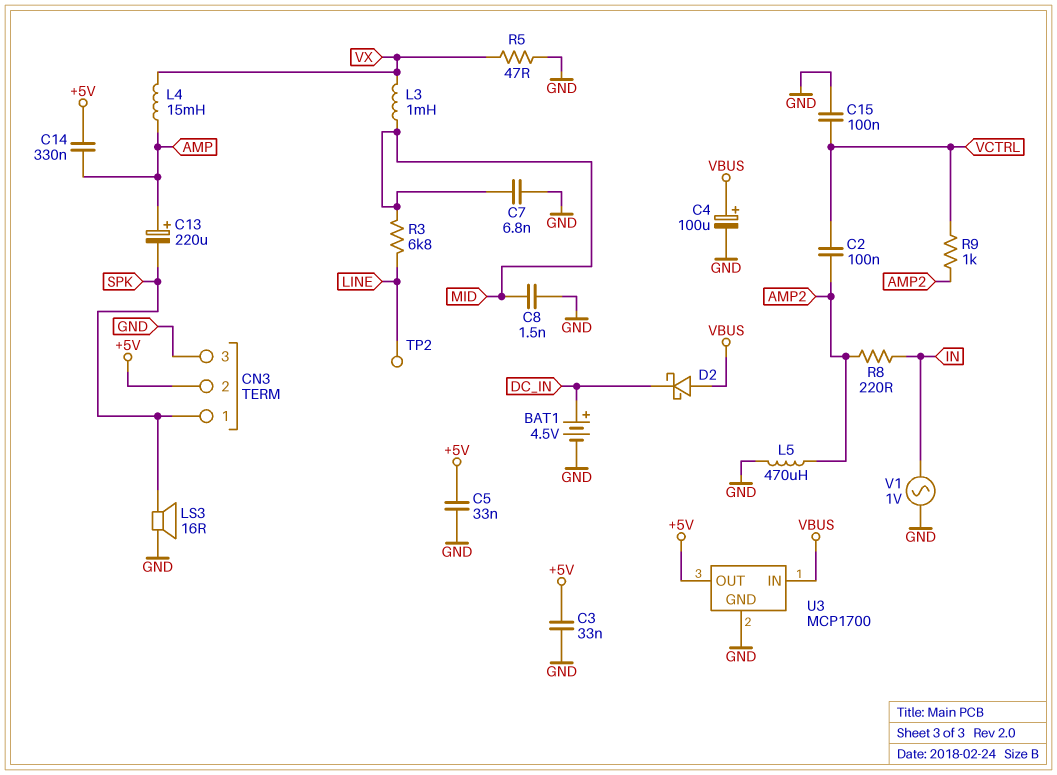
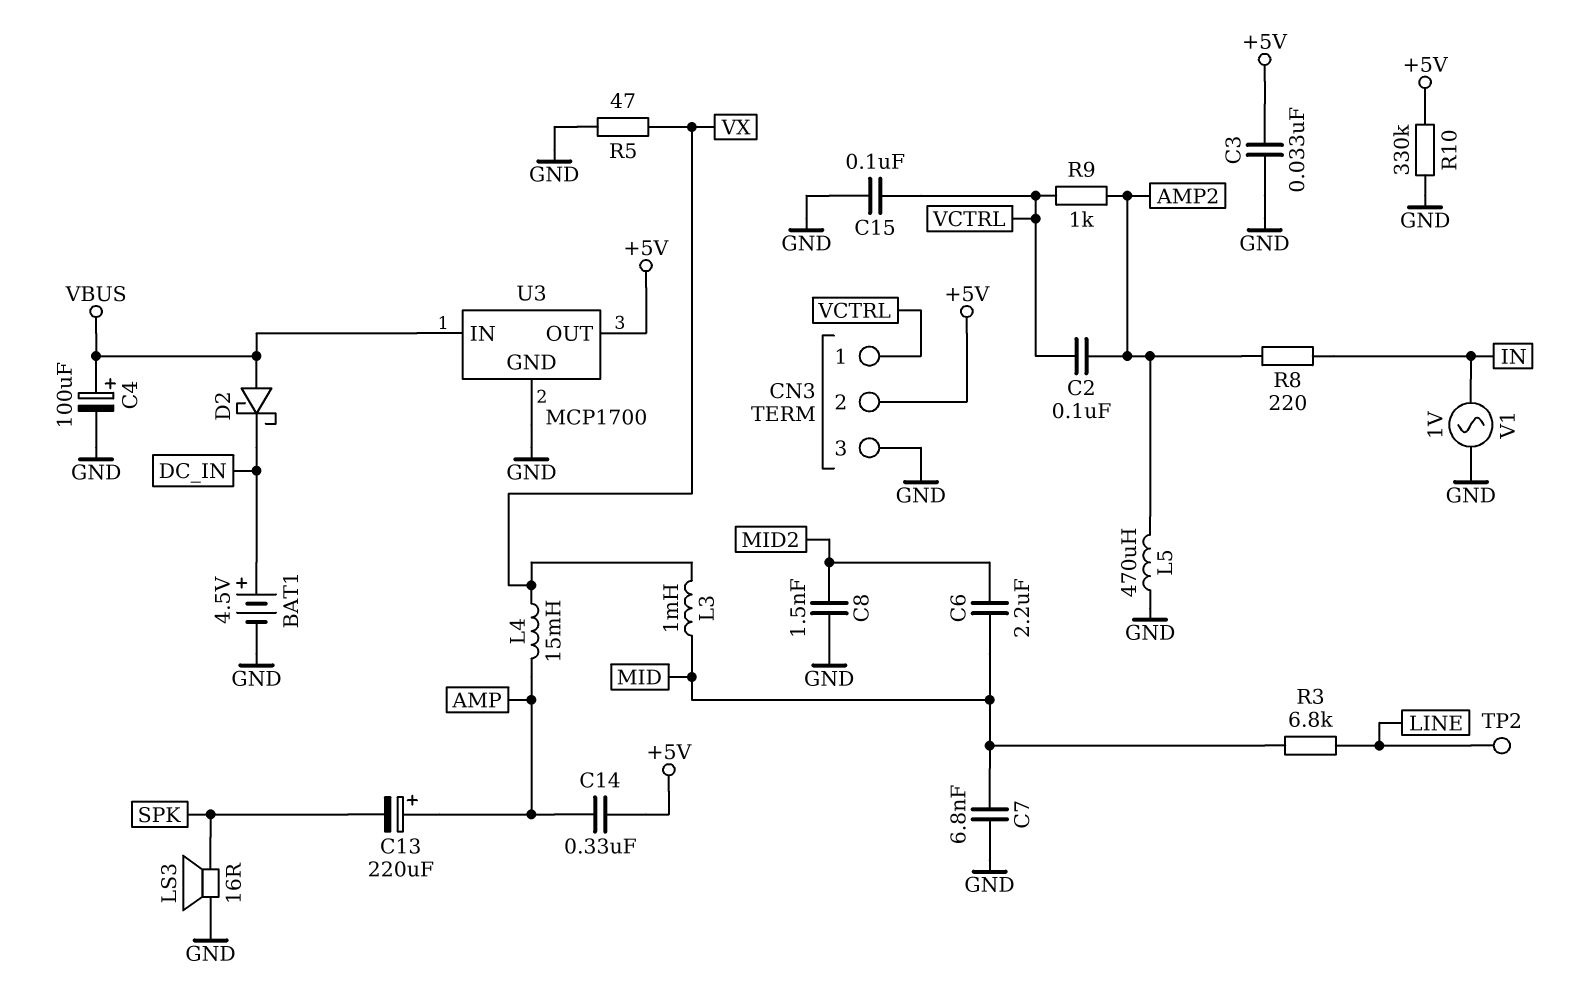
C5: 33nF (+5V, GND) -> none
C6: none -> 2.2uF (MID, MID2)
C8: 1.5nF (GND, MID) -> 1.5nF (GND, MID2)
CN3 pin 1: SPK -> VCTRL
R10: none -> 330k (+5V, GND)

